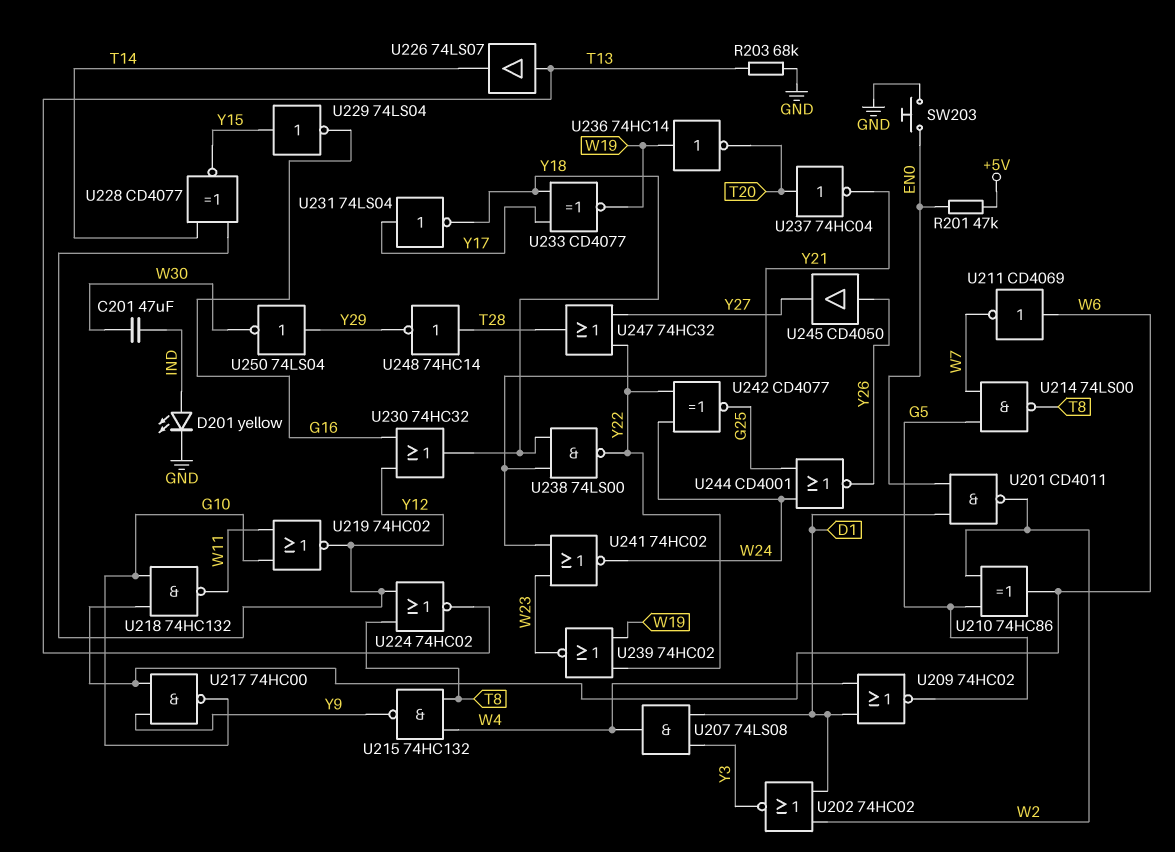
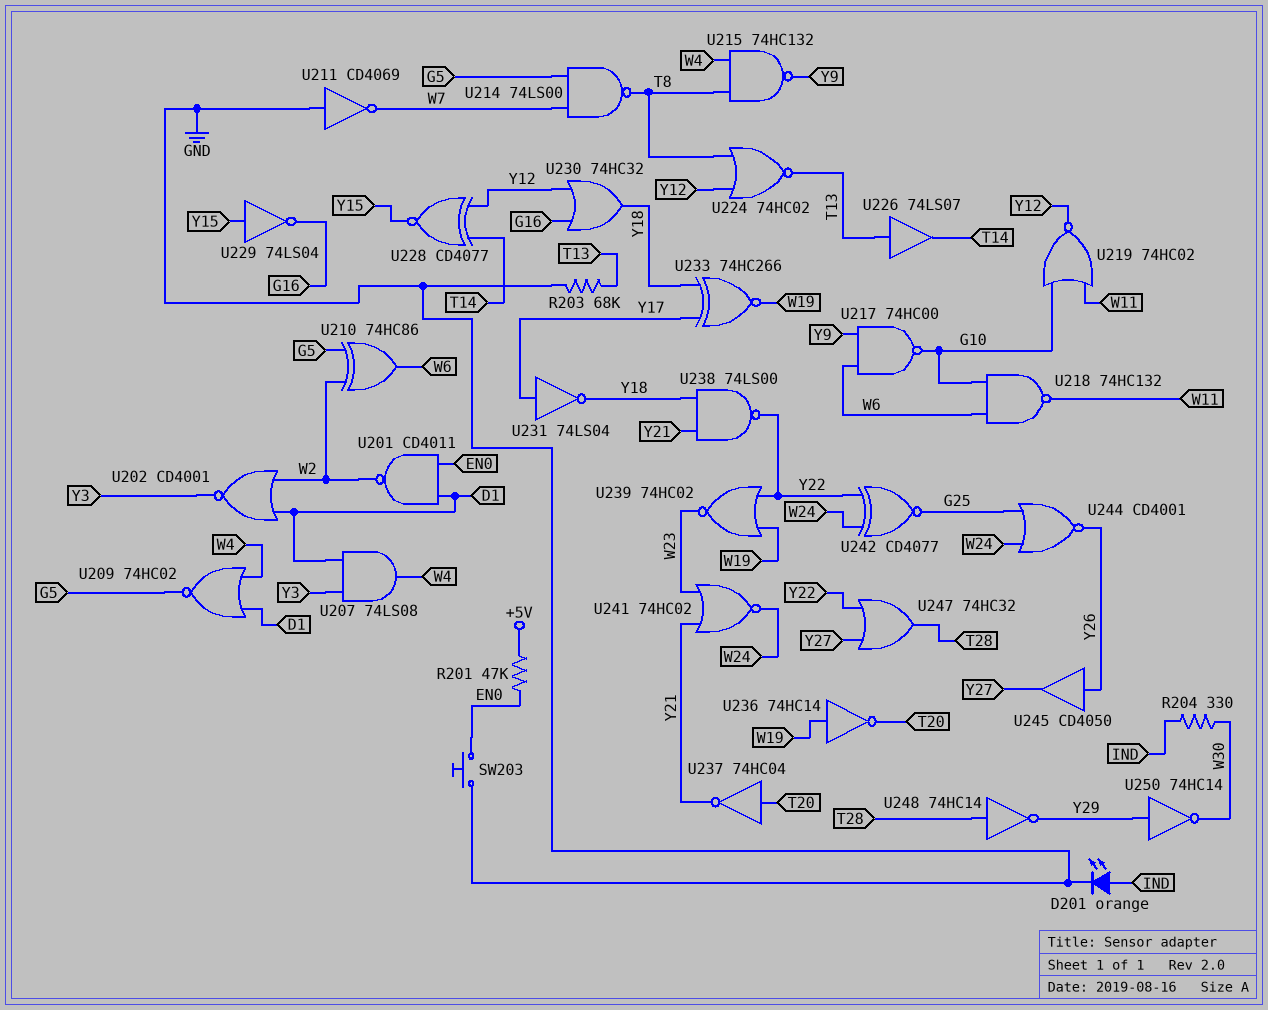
C201: 47uF (IND, W30) -> none
D201: LED yellow (A IND, K GND) -> LED orange (A IND, K GND)
R204: none -> 330 (IND, W30)
U202: NOR 74HC02 (in D1, in W2, out Y3) -> NOR CD4001 (in D1, in W2, out Y3)
U211: NOT CD4069 (in W6, out W7) -> NOT CD4069 (in GND, out W7)
U233: XNOR CD4077 (in Y17, in Y18, out W19) -> XNOR 74HC266 (in Y17, in Y18, out W19)
U250: NOT 74LS04 (in Y29, out W30) -> NOT 74HC14 (in Y29, out W30)

